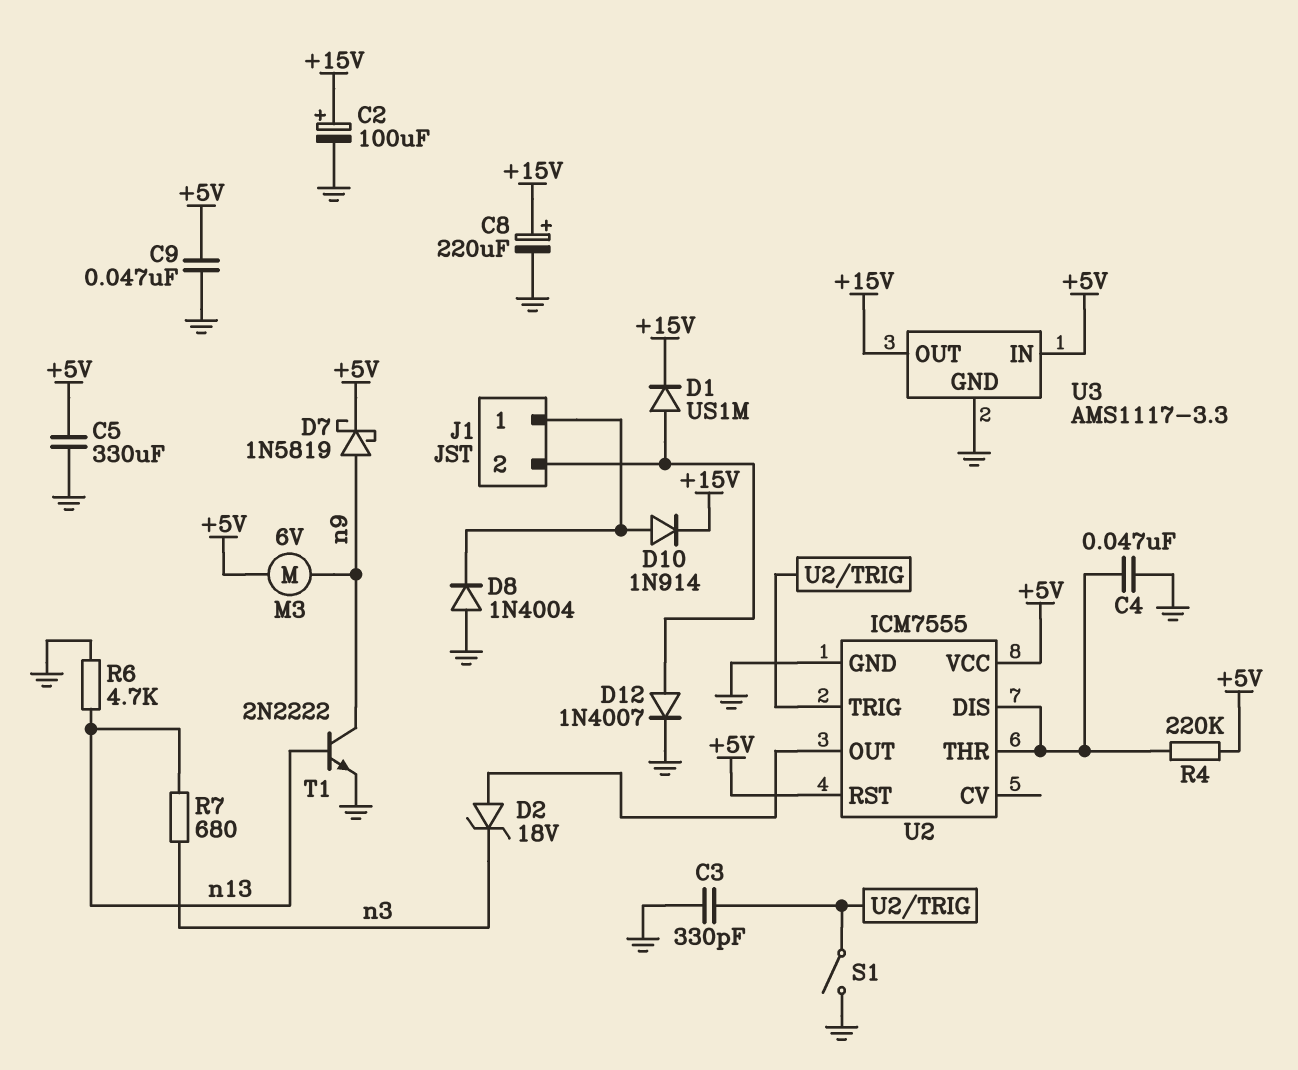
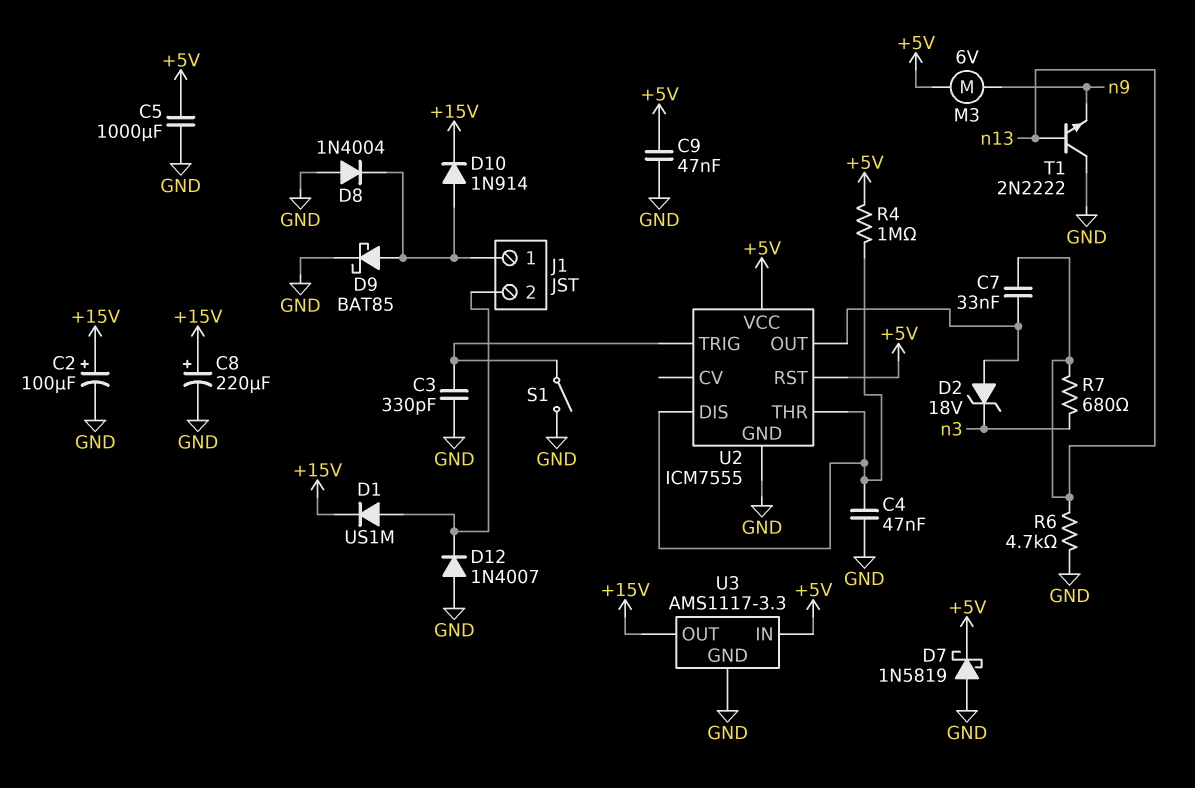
C5: 330uF (+5V, GND) -> 1000uF (+5V, GND)
C7: none -> 33nF (U2/OUT, n13)
D7: schottky 1N5819 (A n9, K +5V) -> schottky 1N5819 (A GND, K +5V)
D9: none -> schottky BAT85 (A J1/1, K GND)
D12: diode 1N4007 (A J1/2, K GND) -> diode 1N4007 (A GND, K J1/2)
R4: 220k (+5V, U2/DIS) -> 1M (+5V, U2/DIS)
T1: NPN 2N2222 (B n13, C n9, E GND) -> NPN 2N2222 (B n13, C GND, E n9)

